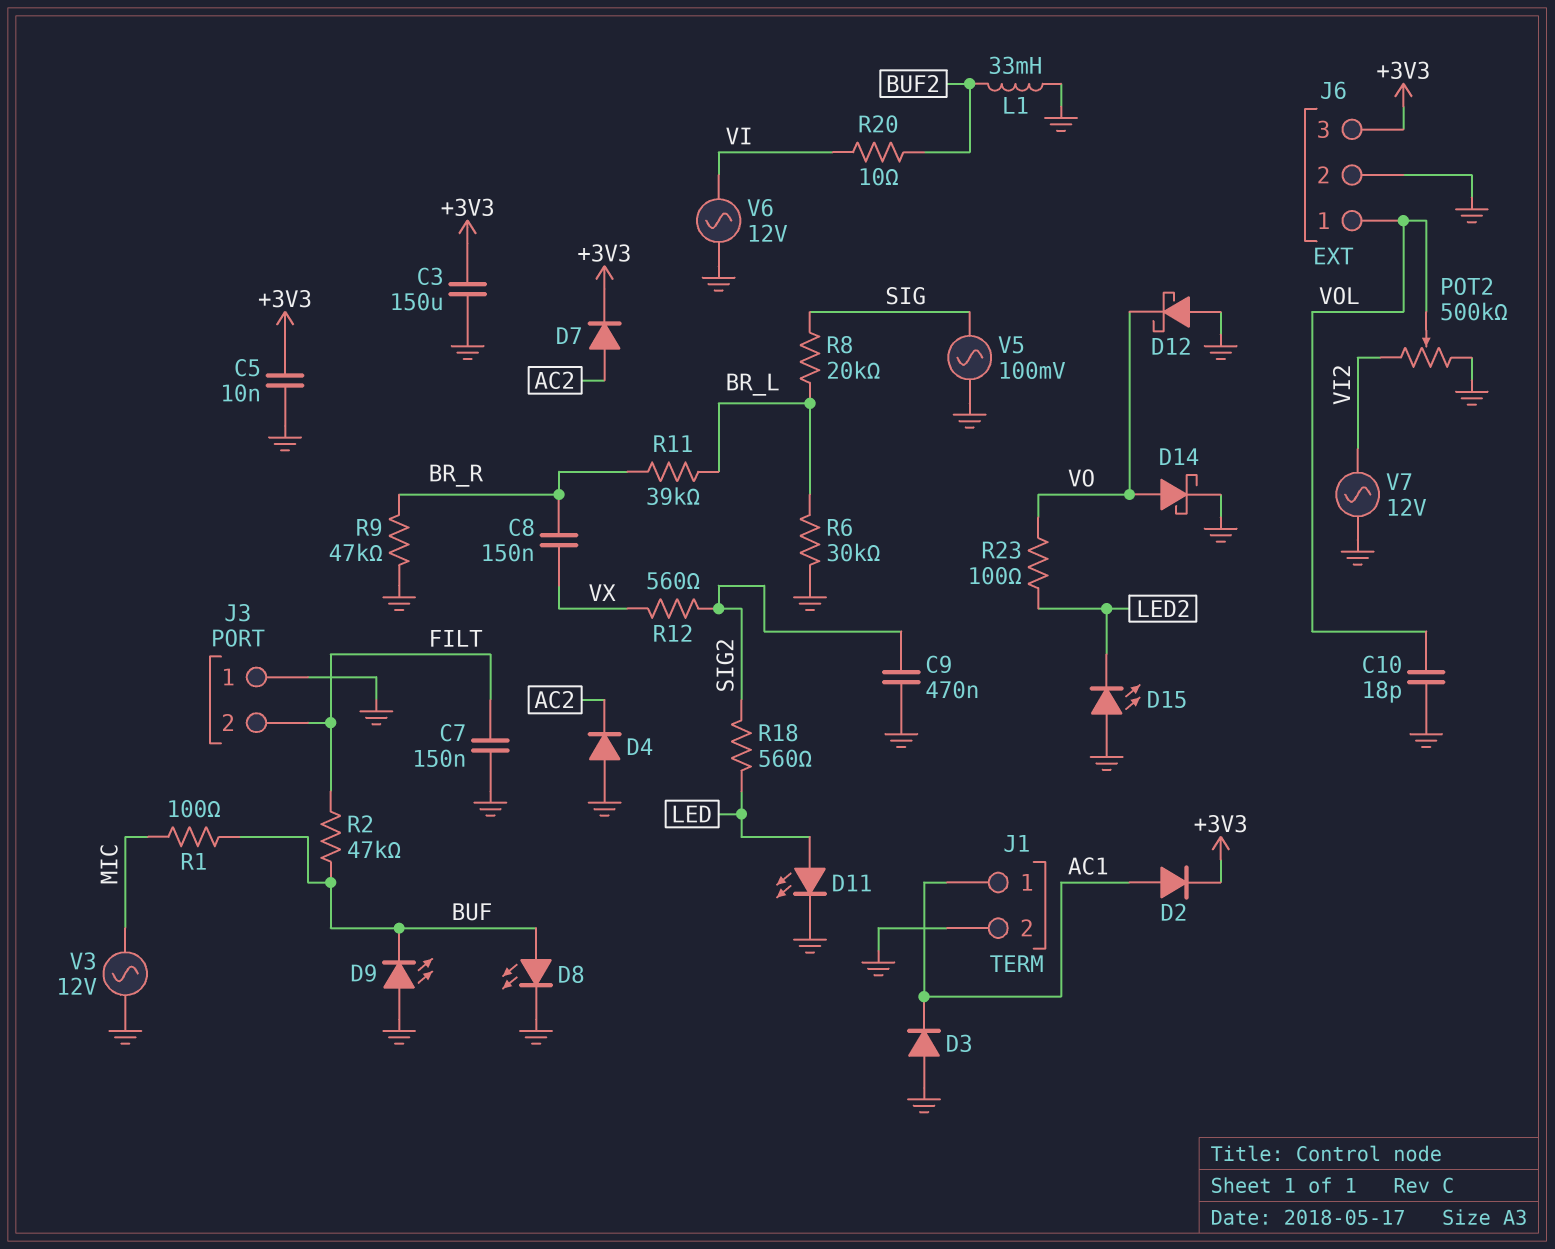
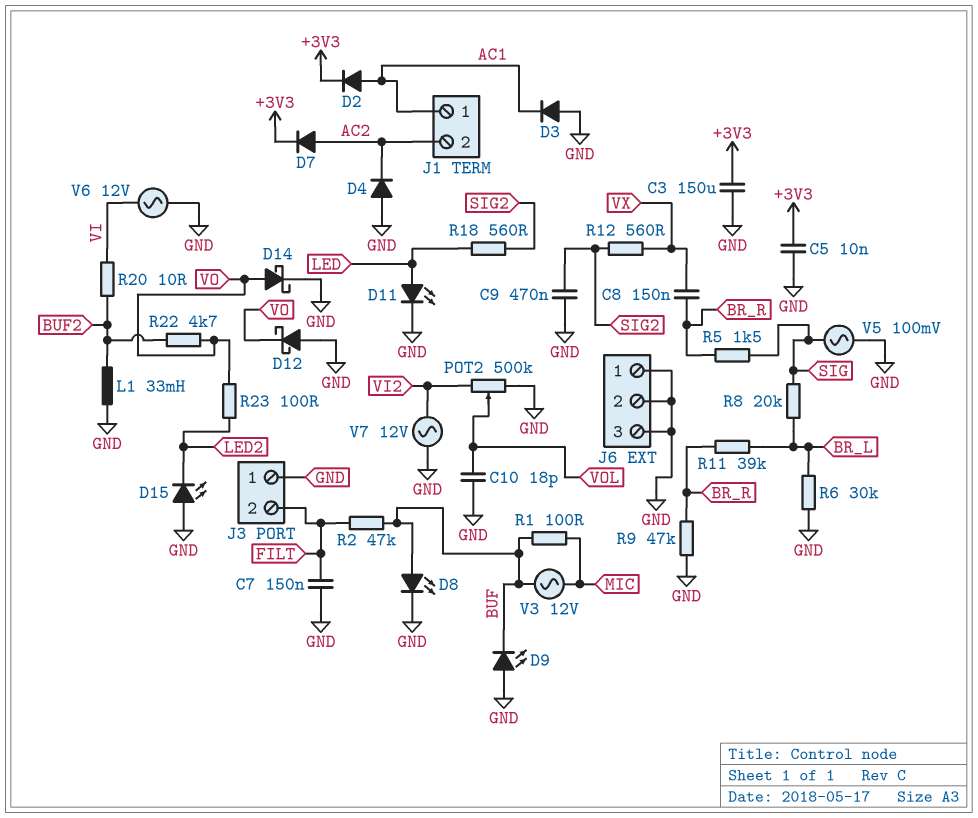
J1 pin 2: GND -> AC2
J6 pin 1: VOL -> GND
J6 pin 3: +3V3 -> GND
R5: none -> 1.5k (BR_R, SIG)
R22: none -> 4.7k (BUF2, VO)
V3: AC 12V (GND, MIC) -> AC 12V (BUF, MIC)

